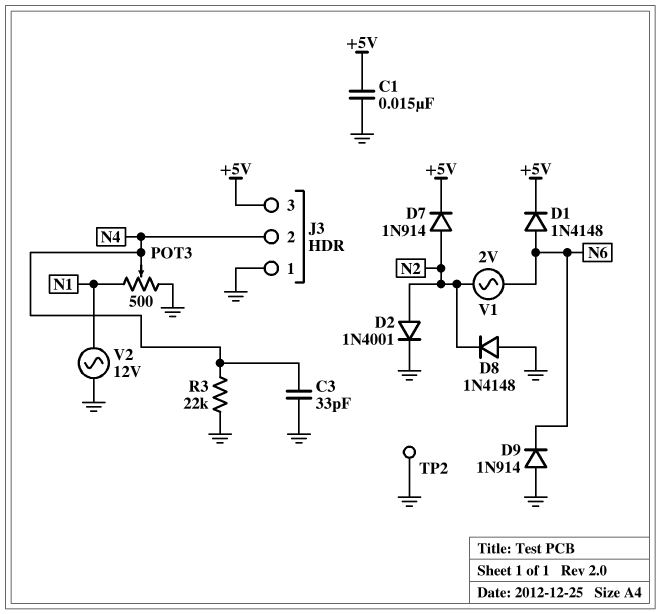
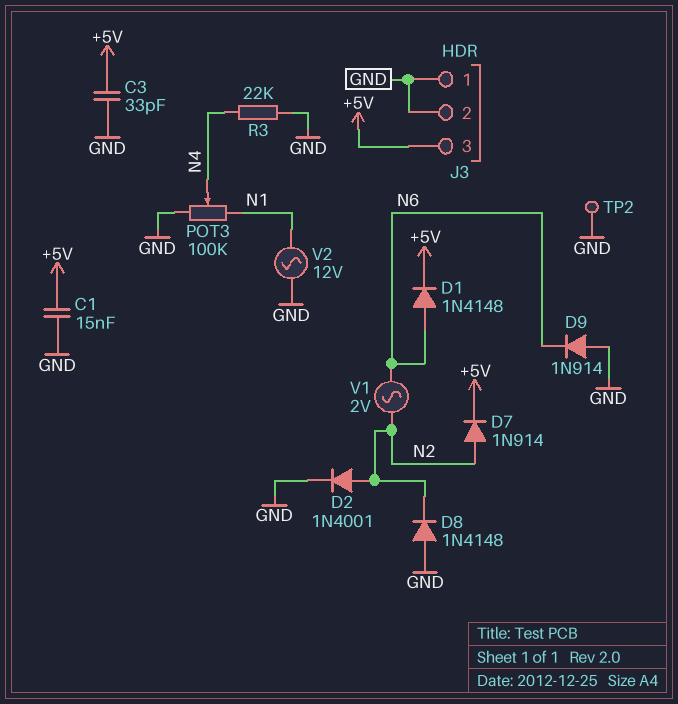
C3: 33pF (GND, N4) -> 33pF (+5V, GND)
J3 pin 2: N4 -> GND
POT3: 500 (GND, N1, wiper N4) -> 100k (GND, N1, wiper N4)

